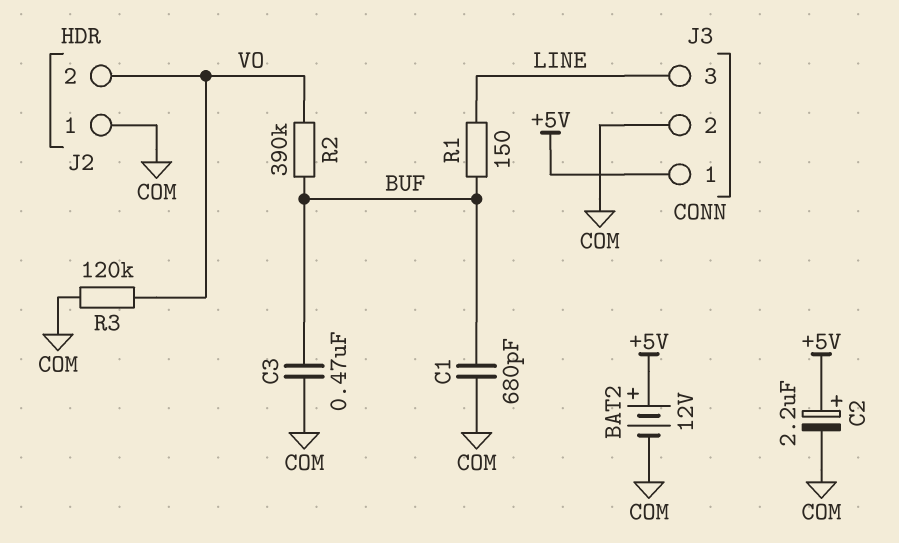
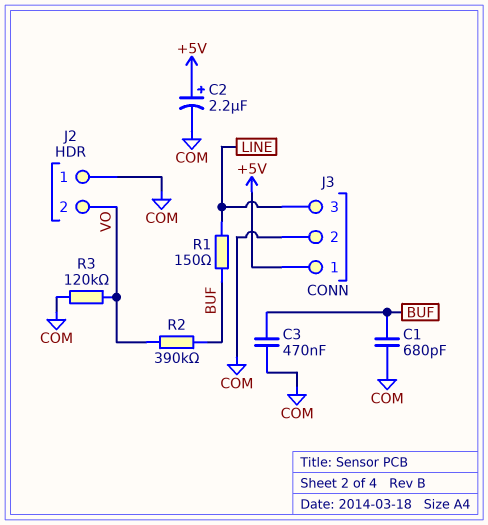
BAT2: 12V (plus +5V, minus COM) -> none

